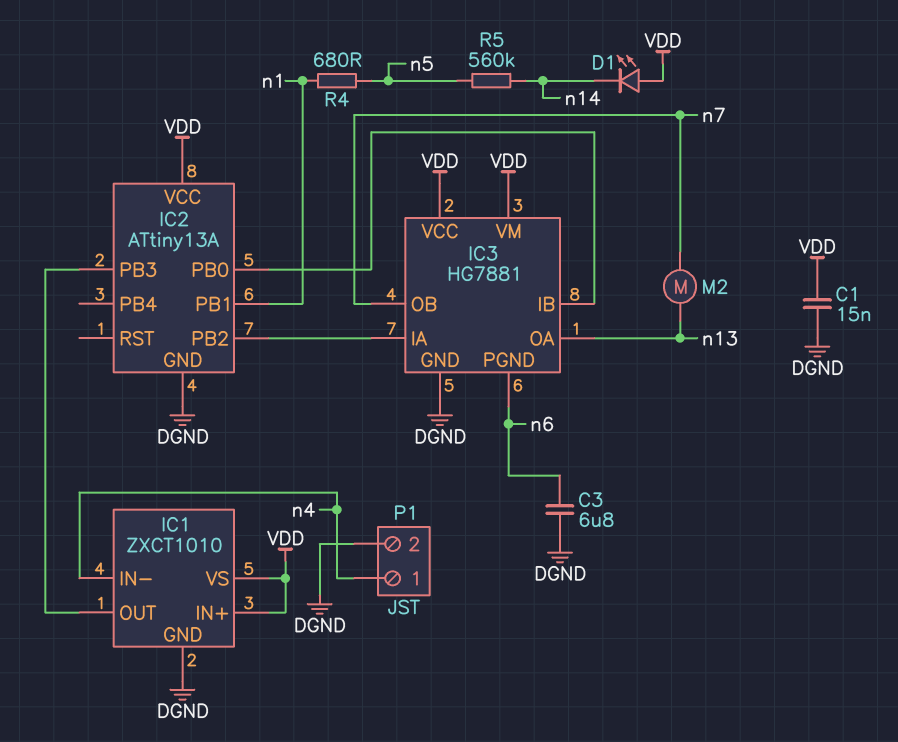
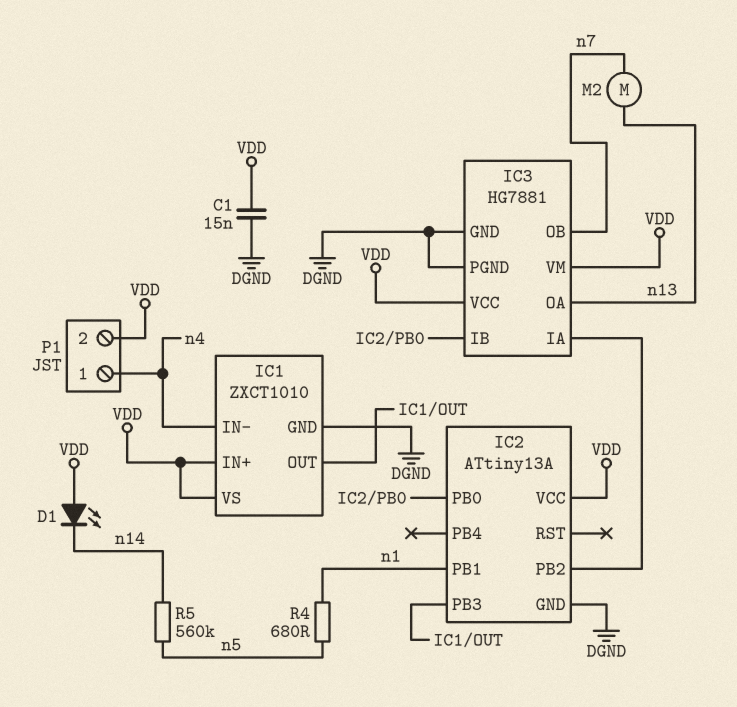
C3: 6.8uF (DGND, n6) -> none
IC3 pin PGND: n6 -> DGND
P1 pin 2: DGND -> VDD

